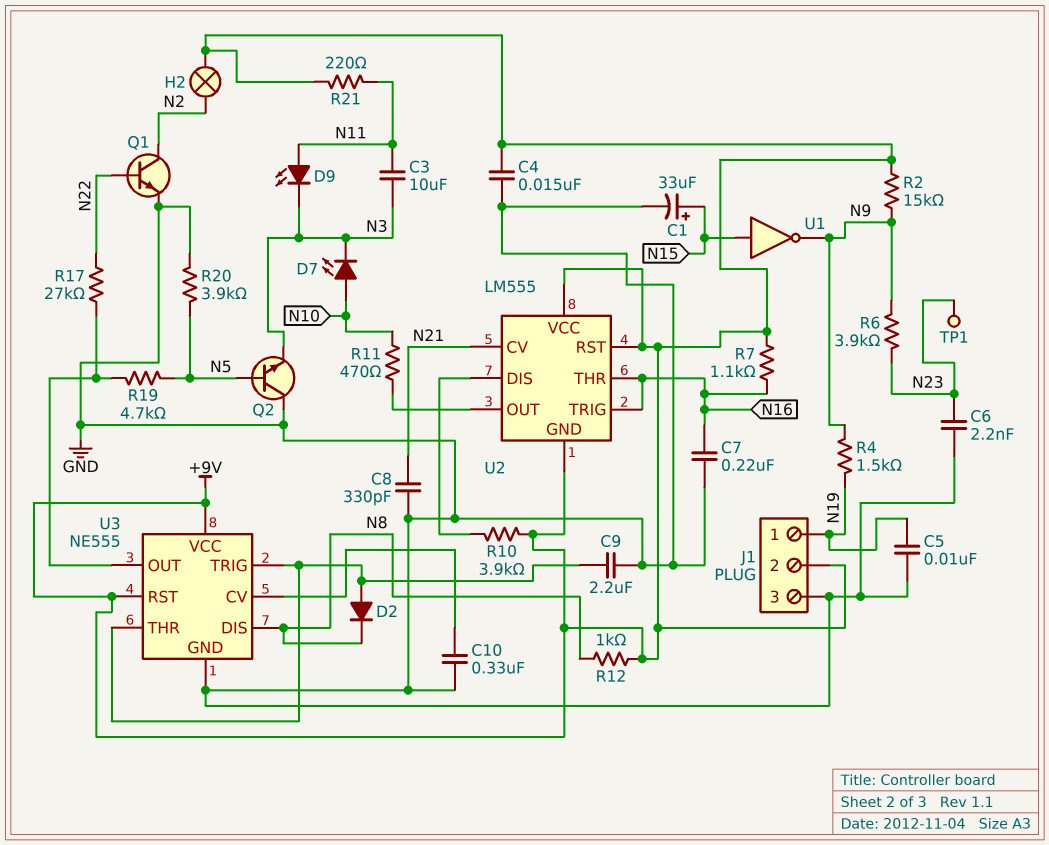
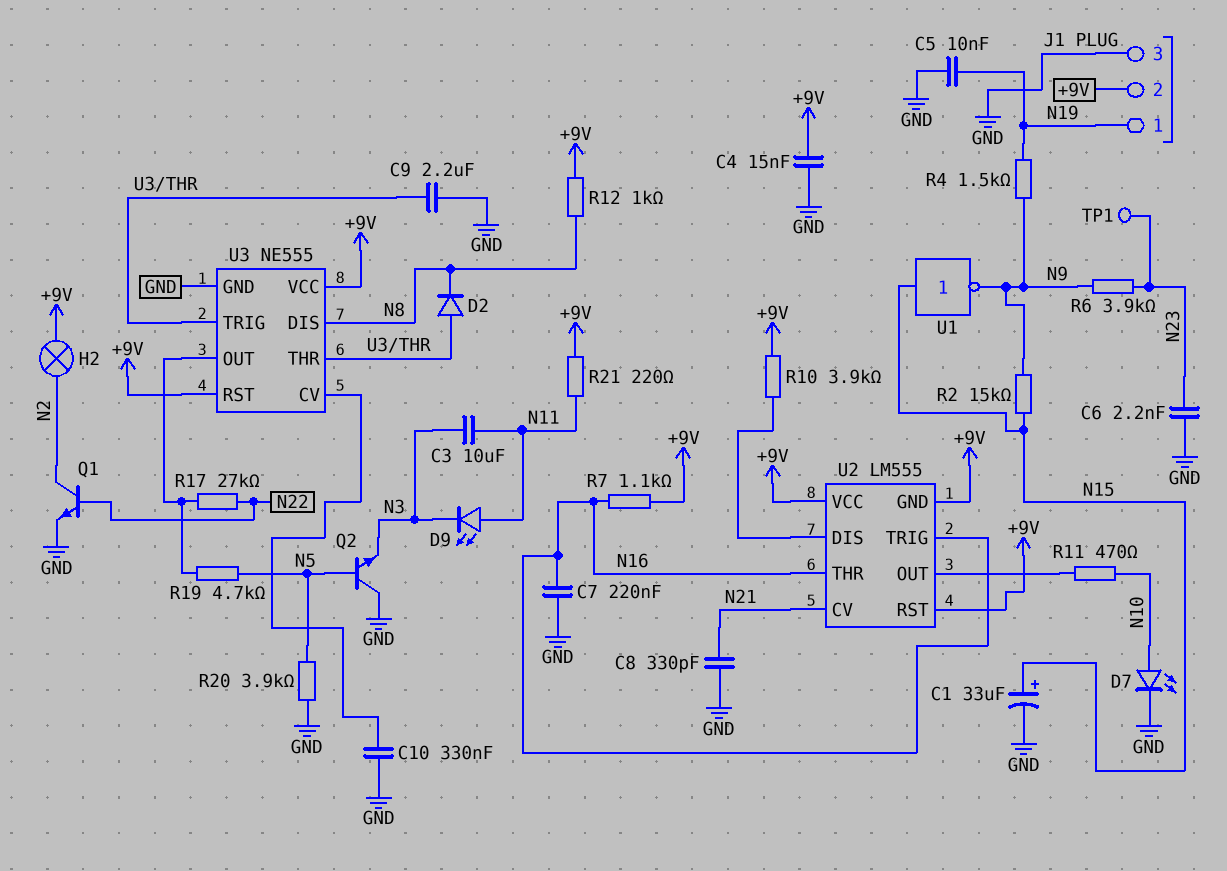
D7: LED (A N10, K N3) -> LED (A N10, K GND)
R2: 15k (+9V, N9) -> 15k (N9, N15)

